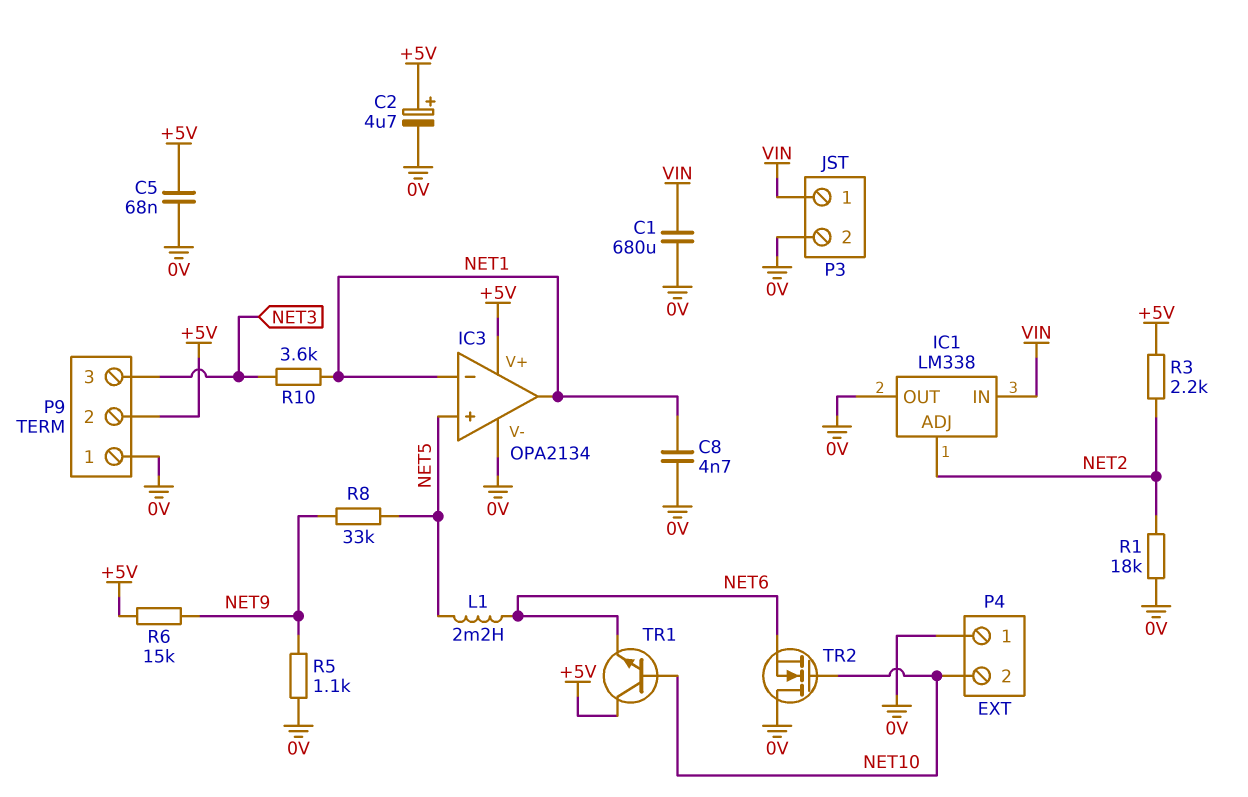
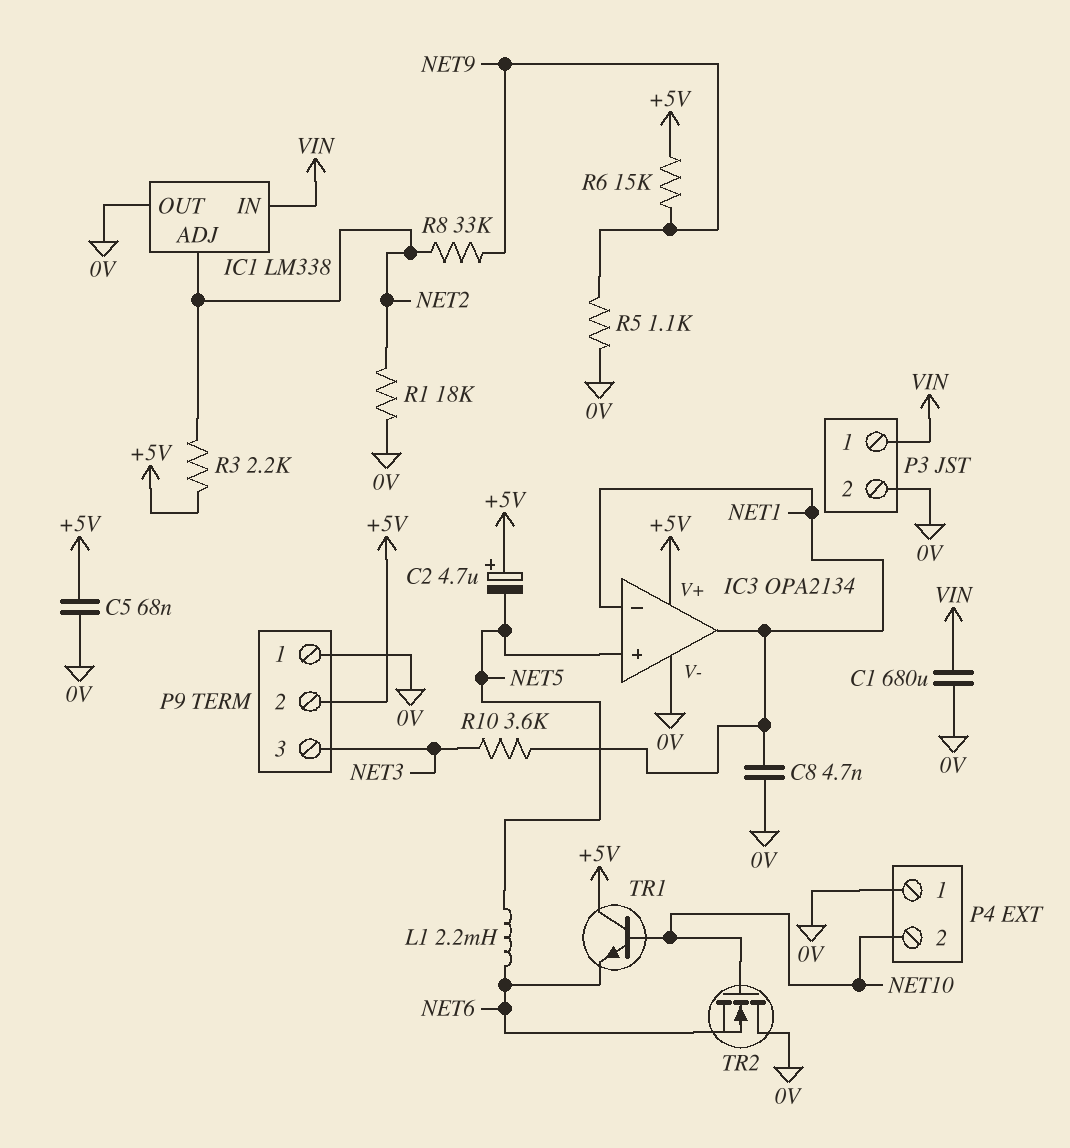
C2: 4.7uF (plus +5V, minus 0V) -> 4.7uF (plus +5V, minus NET5)
R8: 33k (NET5, NET9) -> 33k (NET2, NET9)

